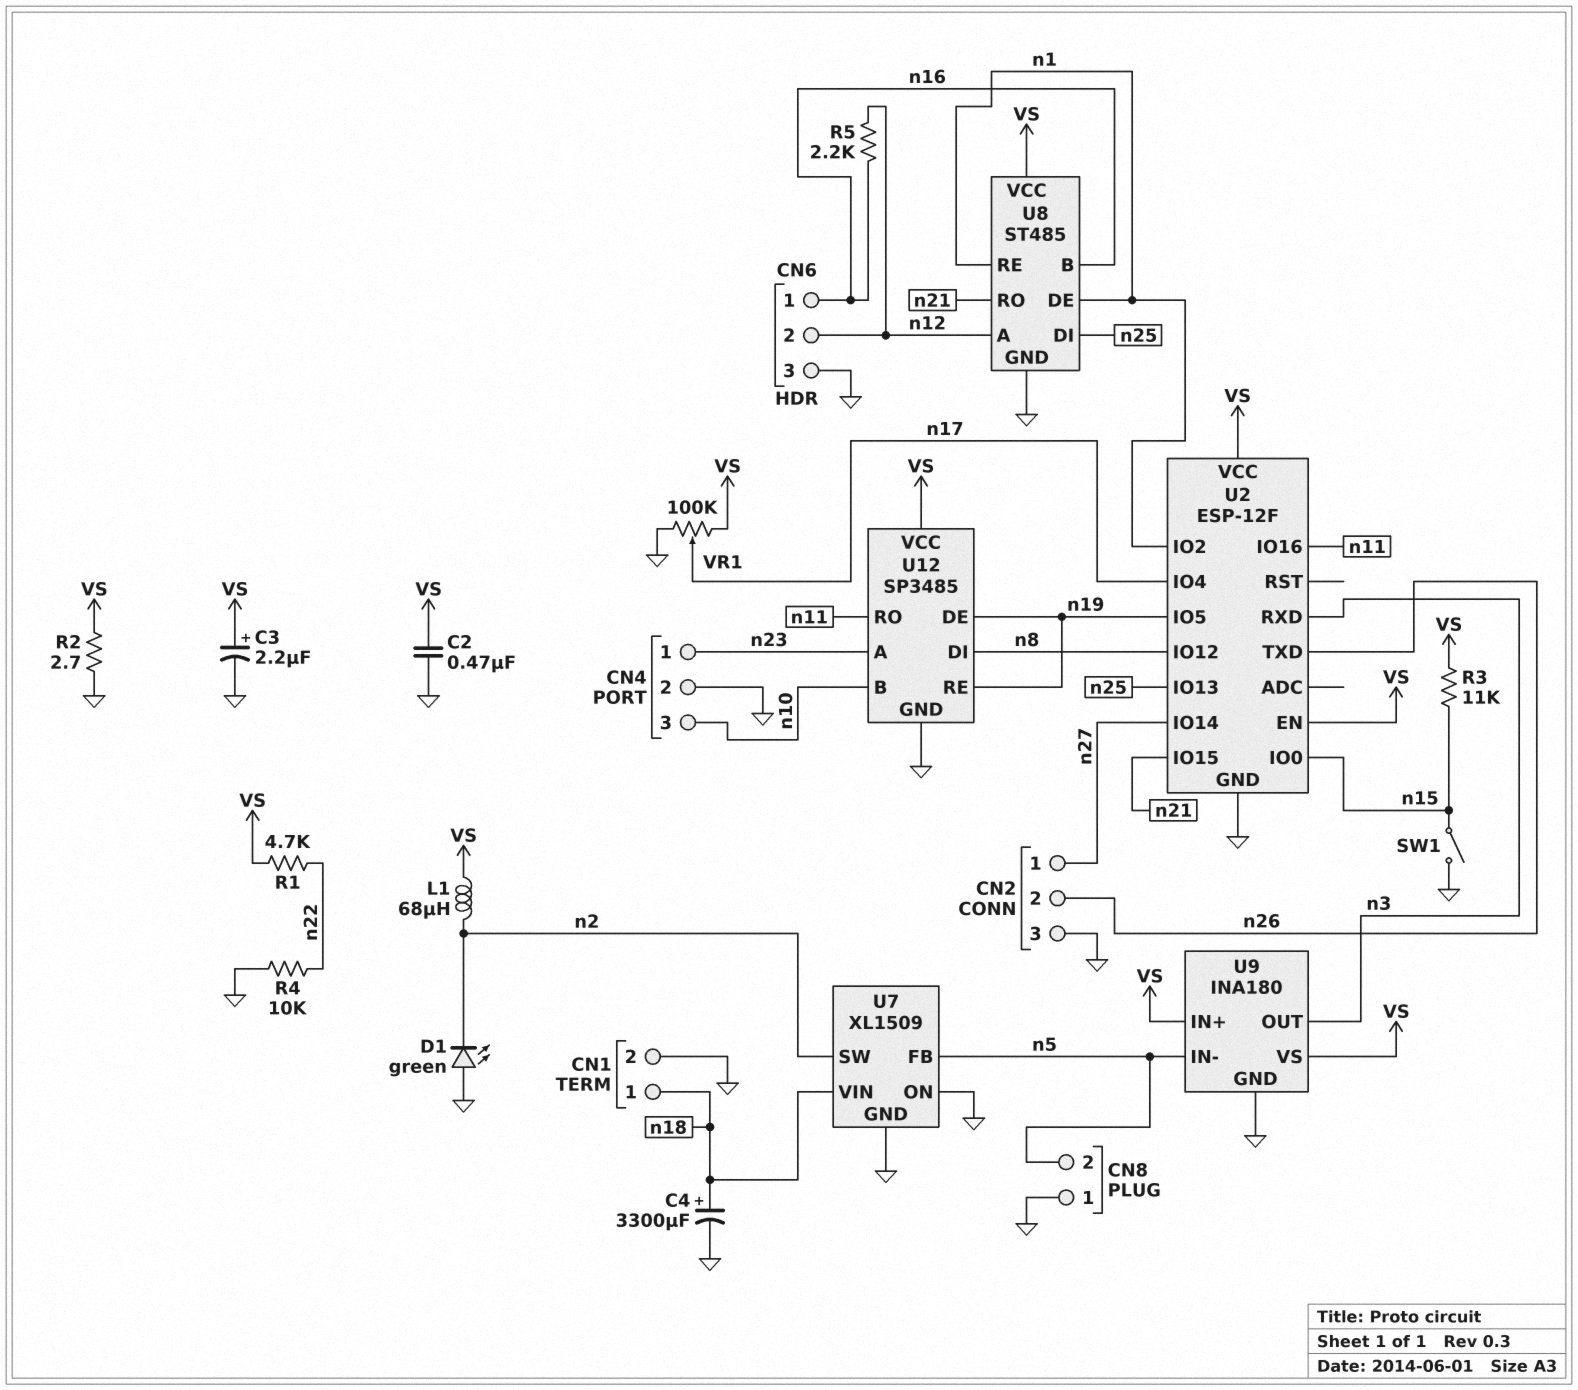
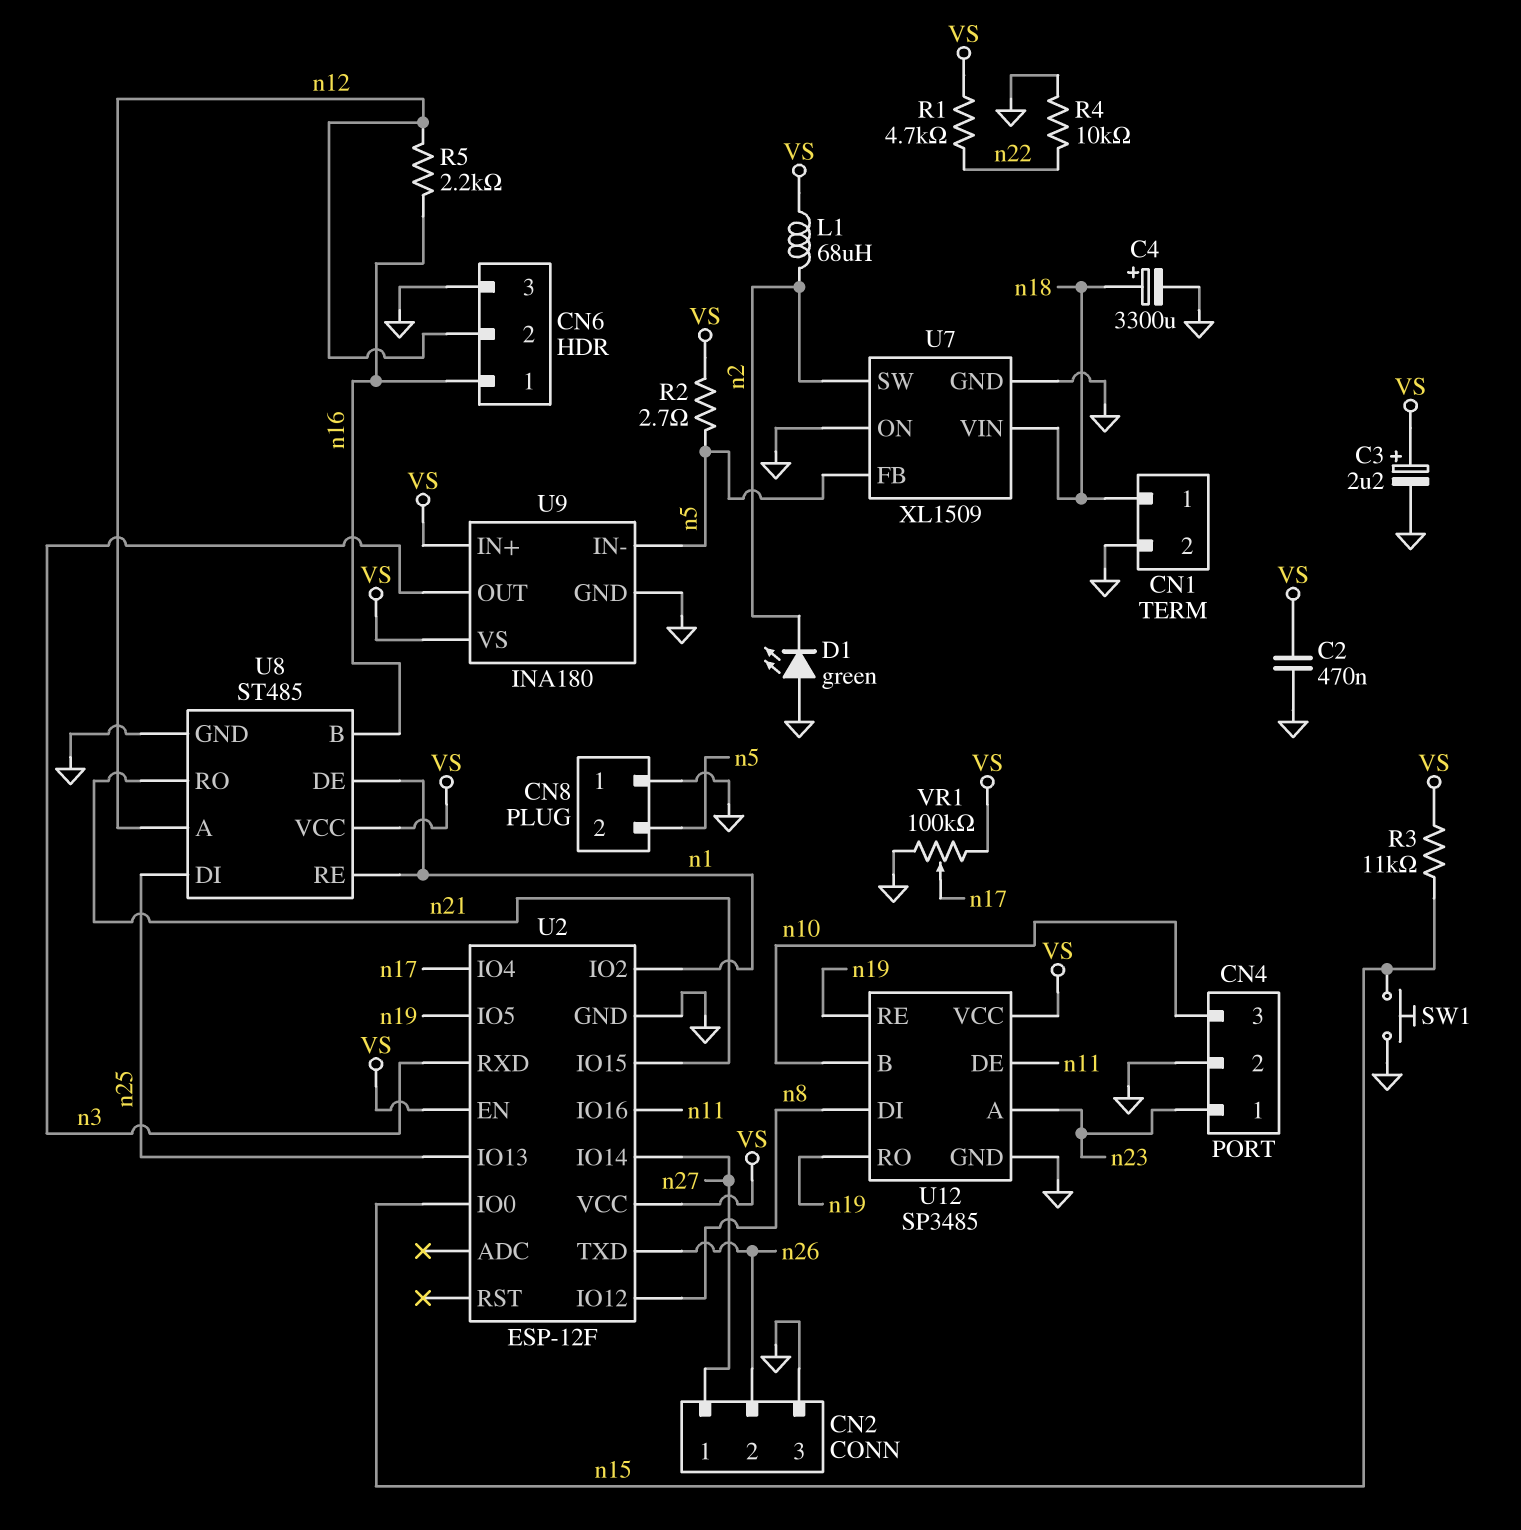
R2: 2.7 (GND, VS) -> 2.7 (VS, n5)
SW1: switch (GND, n15) -> button (GND, n15)
U12 pin DE: n19 -> n11
U12 pin RO: n11 -> n19

